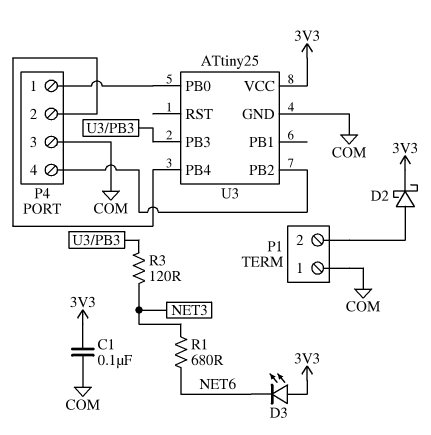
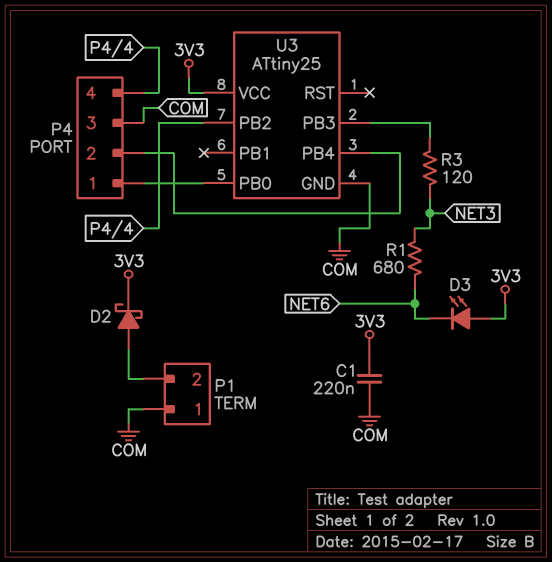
C1: 100nF (3V3, COM) -> 220nF (3V3, COM)

